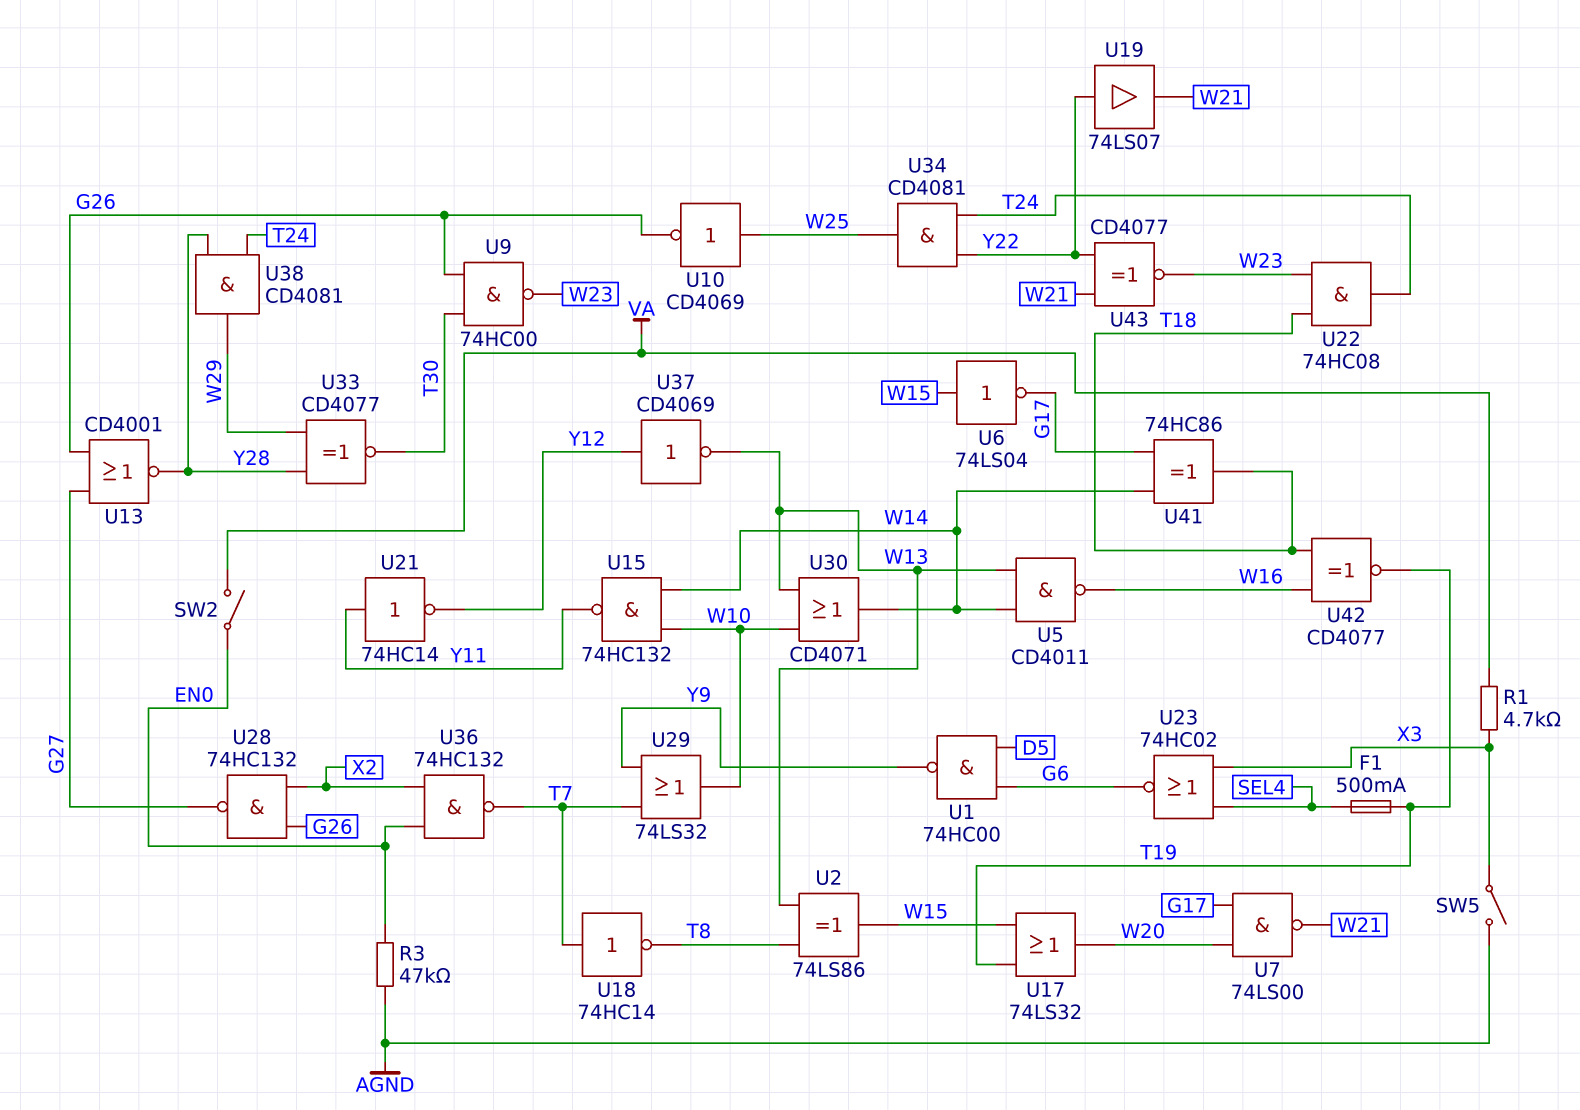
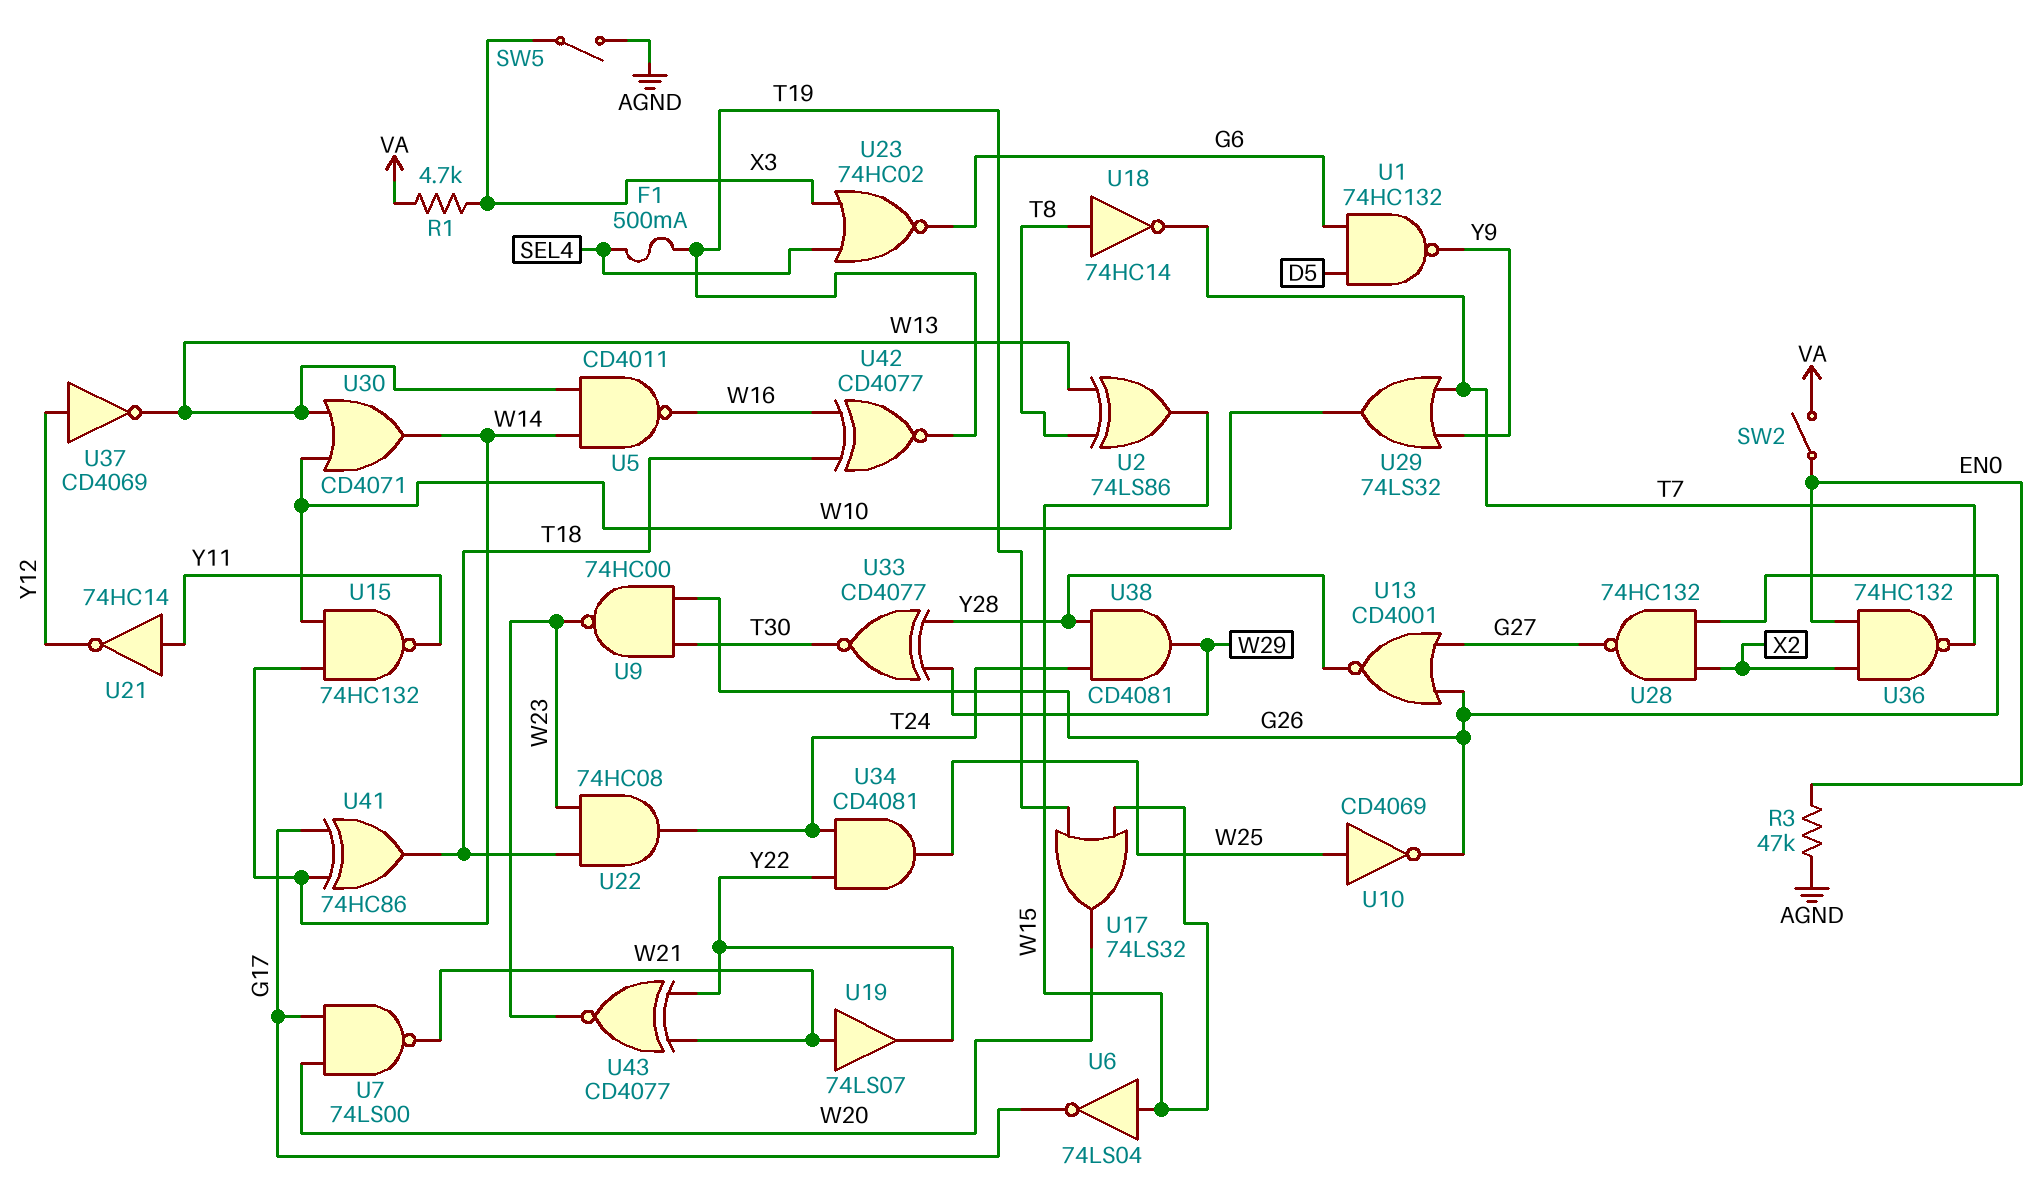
U1: NAND 74HC00 (in D5, in G6, out Y9) -> NAND 74HC132 (in D5, in G6, out Y9)
U18: NOT 74HC14 (in T7, out T8) -> NOT 74HC14 (in T8, out T7)
U19: buffer 74LS07 (in Y22, out W21) -> buffer 74LS07 (in W21, out Y22)

